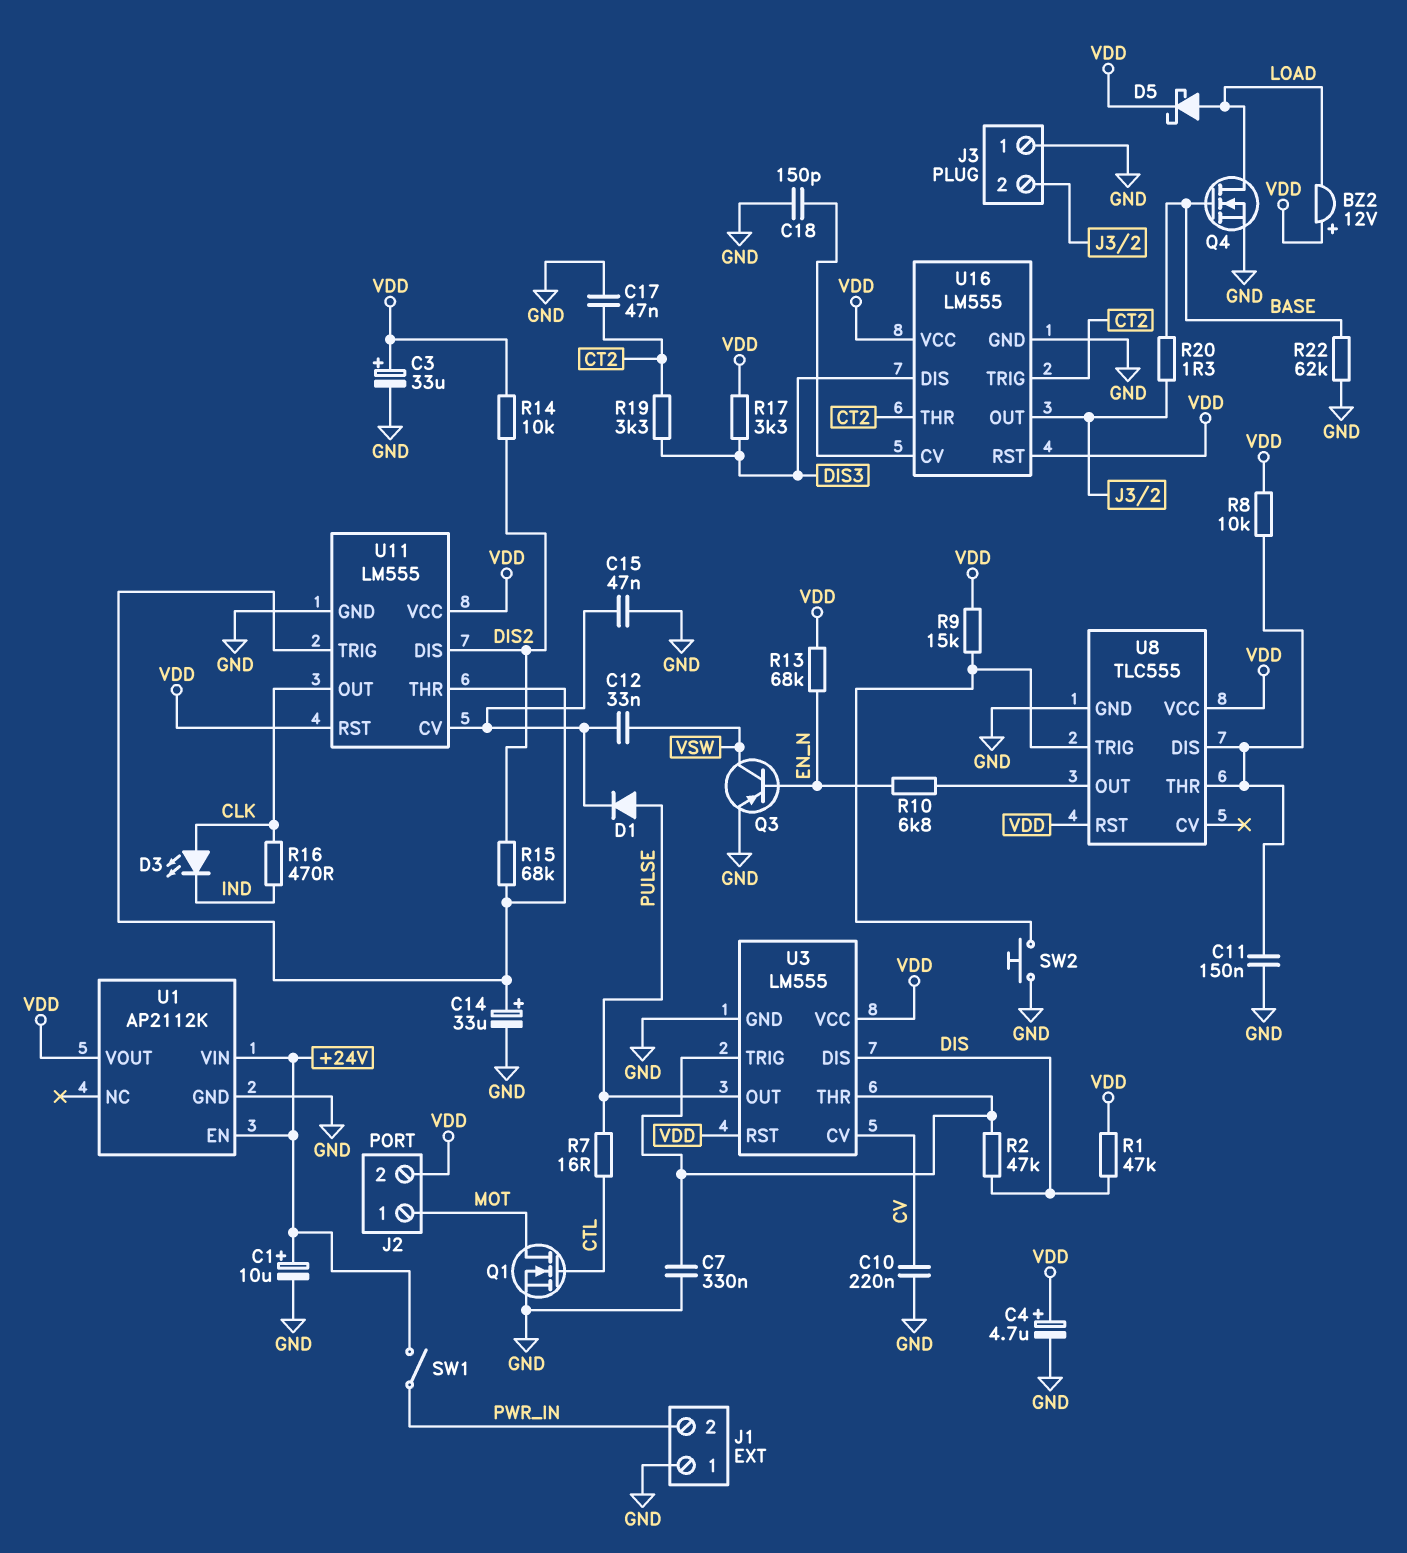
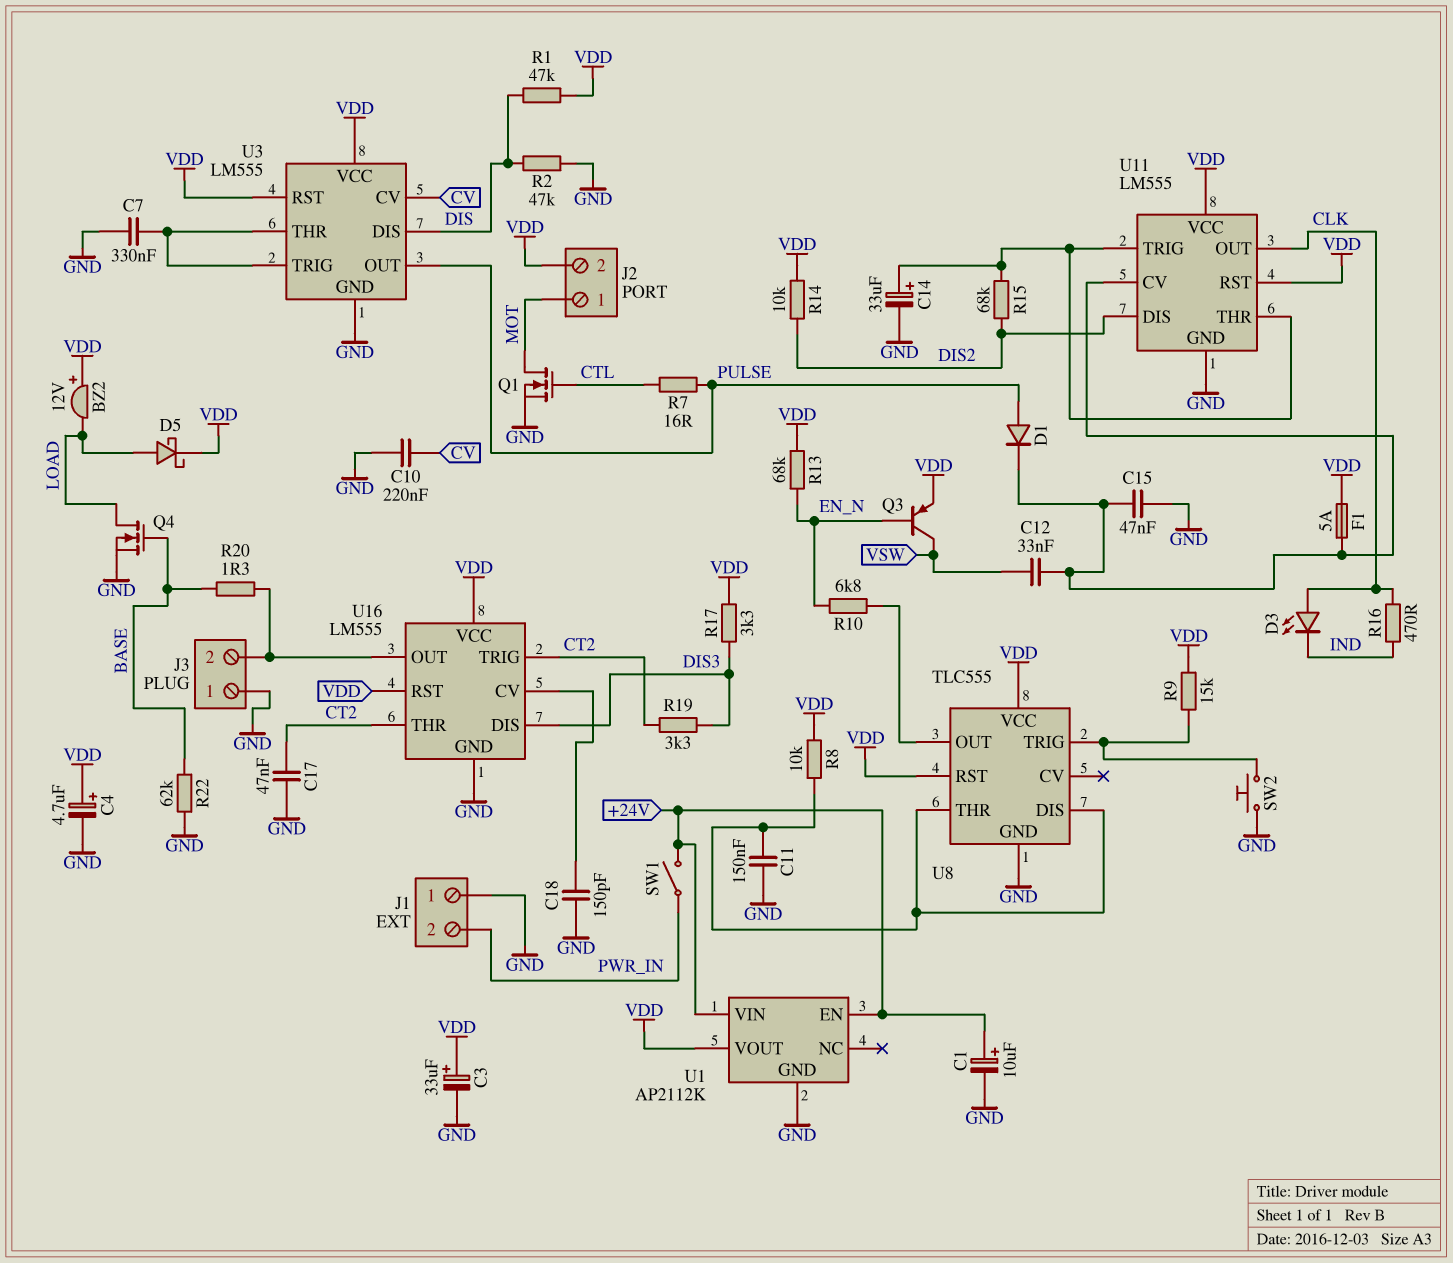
F1: none -> 5A (U11/CV, VDD)
Q3: PNP (B EN_N, C VSW, E GND) -> PNP (B EN_N, C VSW, E VDD)
R2: 47k (DIS, U3/THR) -> 47k (DIS, GND)

